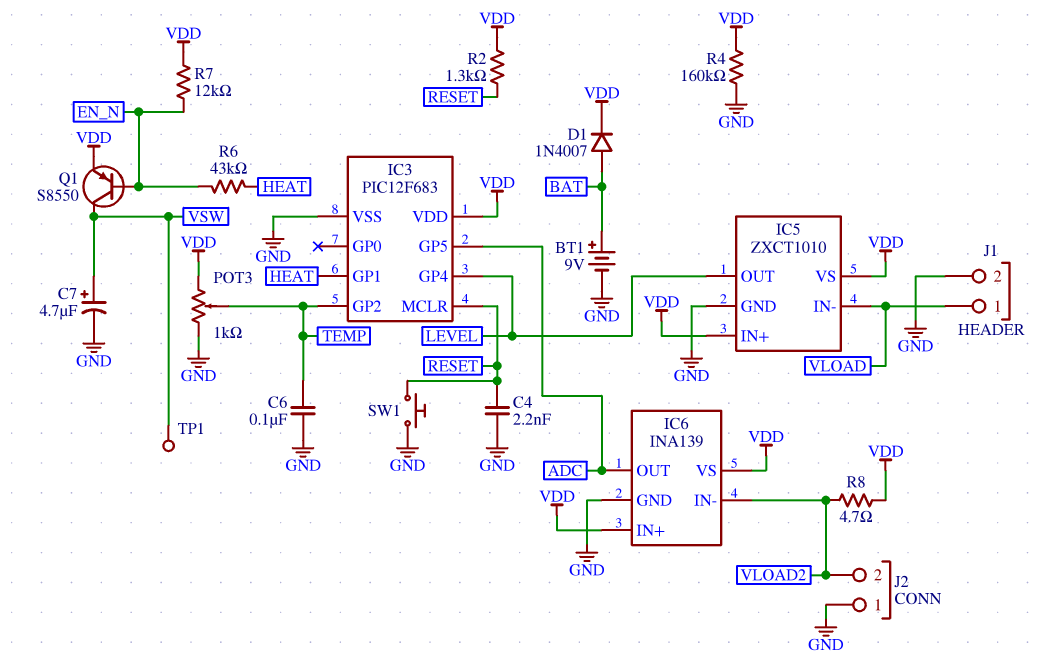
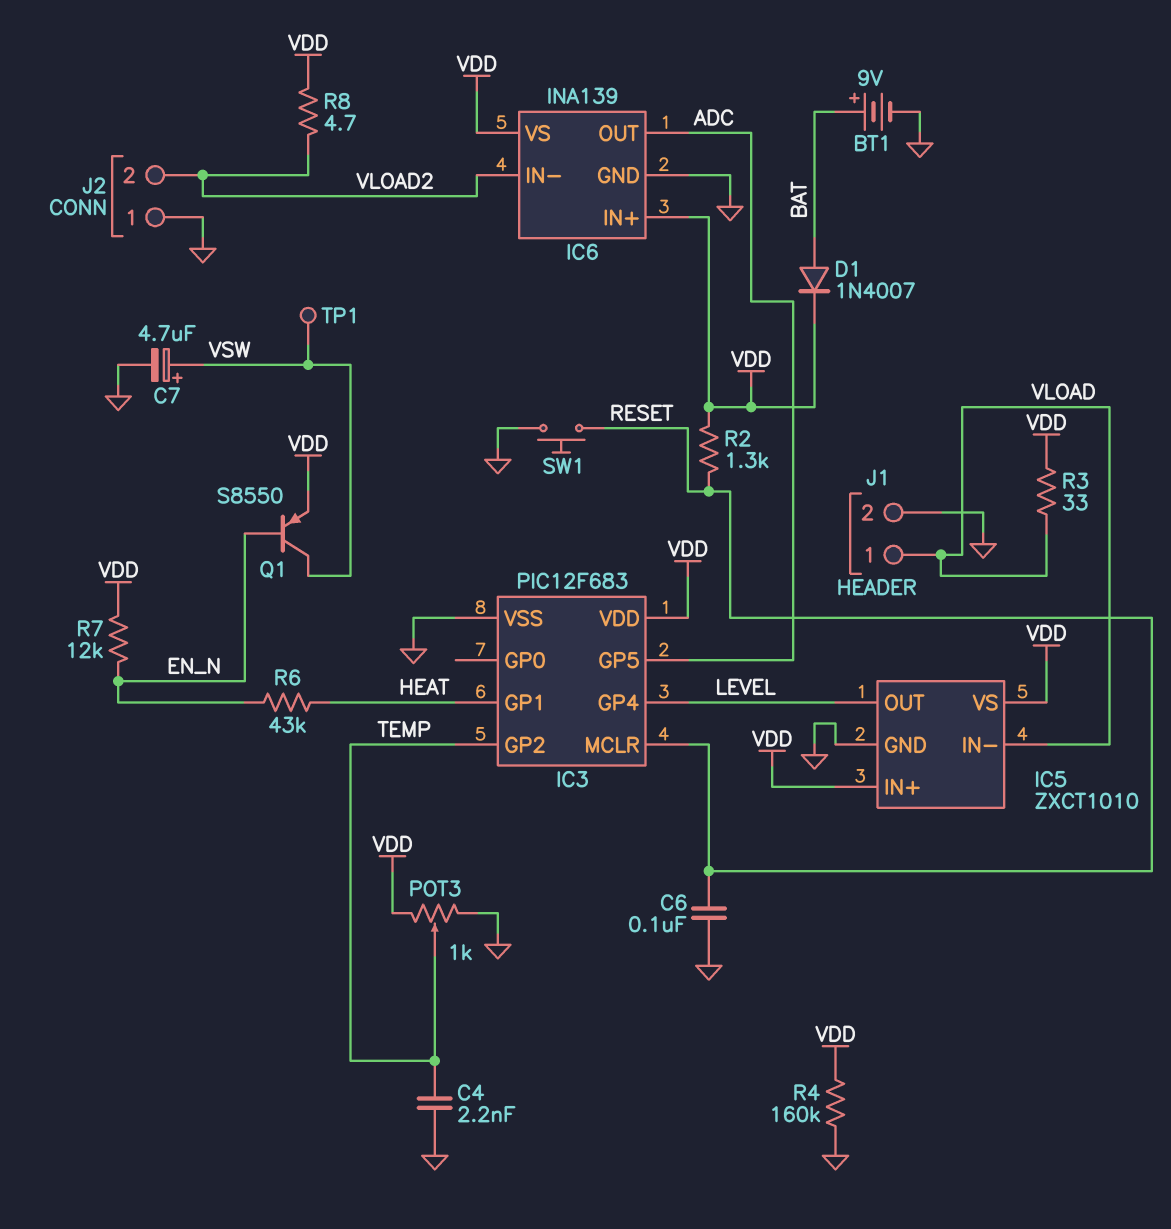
C4: 2.2nF (GND, RESET) -> 2.2nF (GND, TEMP)
C6: 100nF (GND, TEMP) -> 100nF (GND, RESET)
R3: none -> 33 (VDD, VLOAD)

